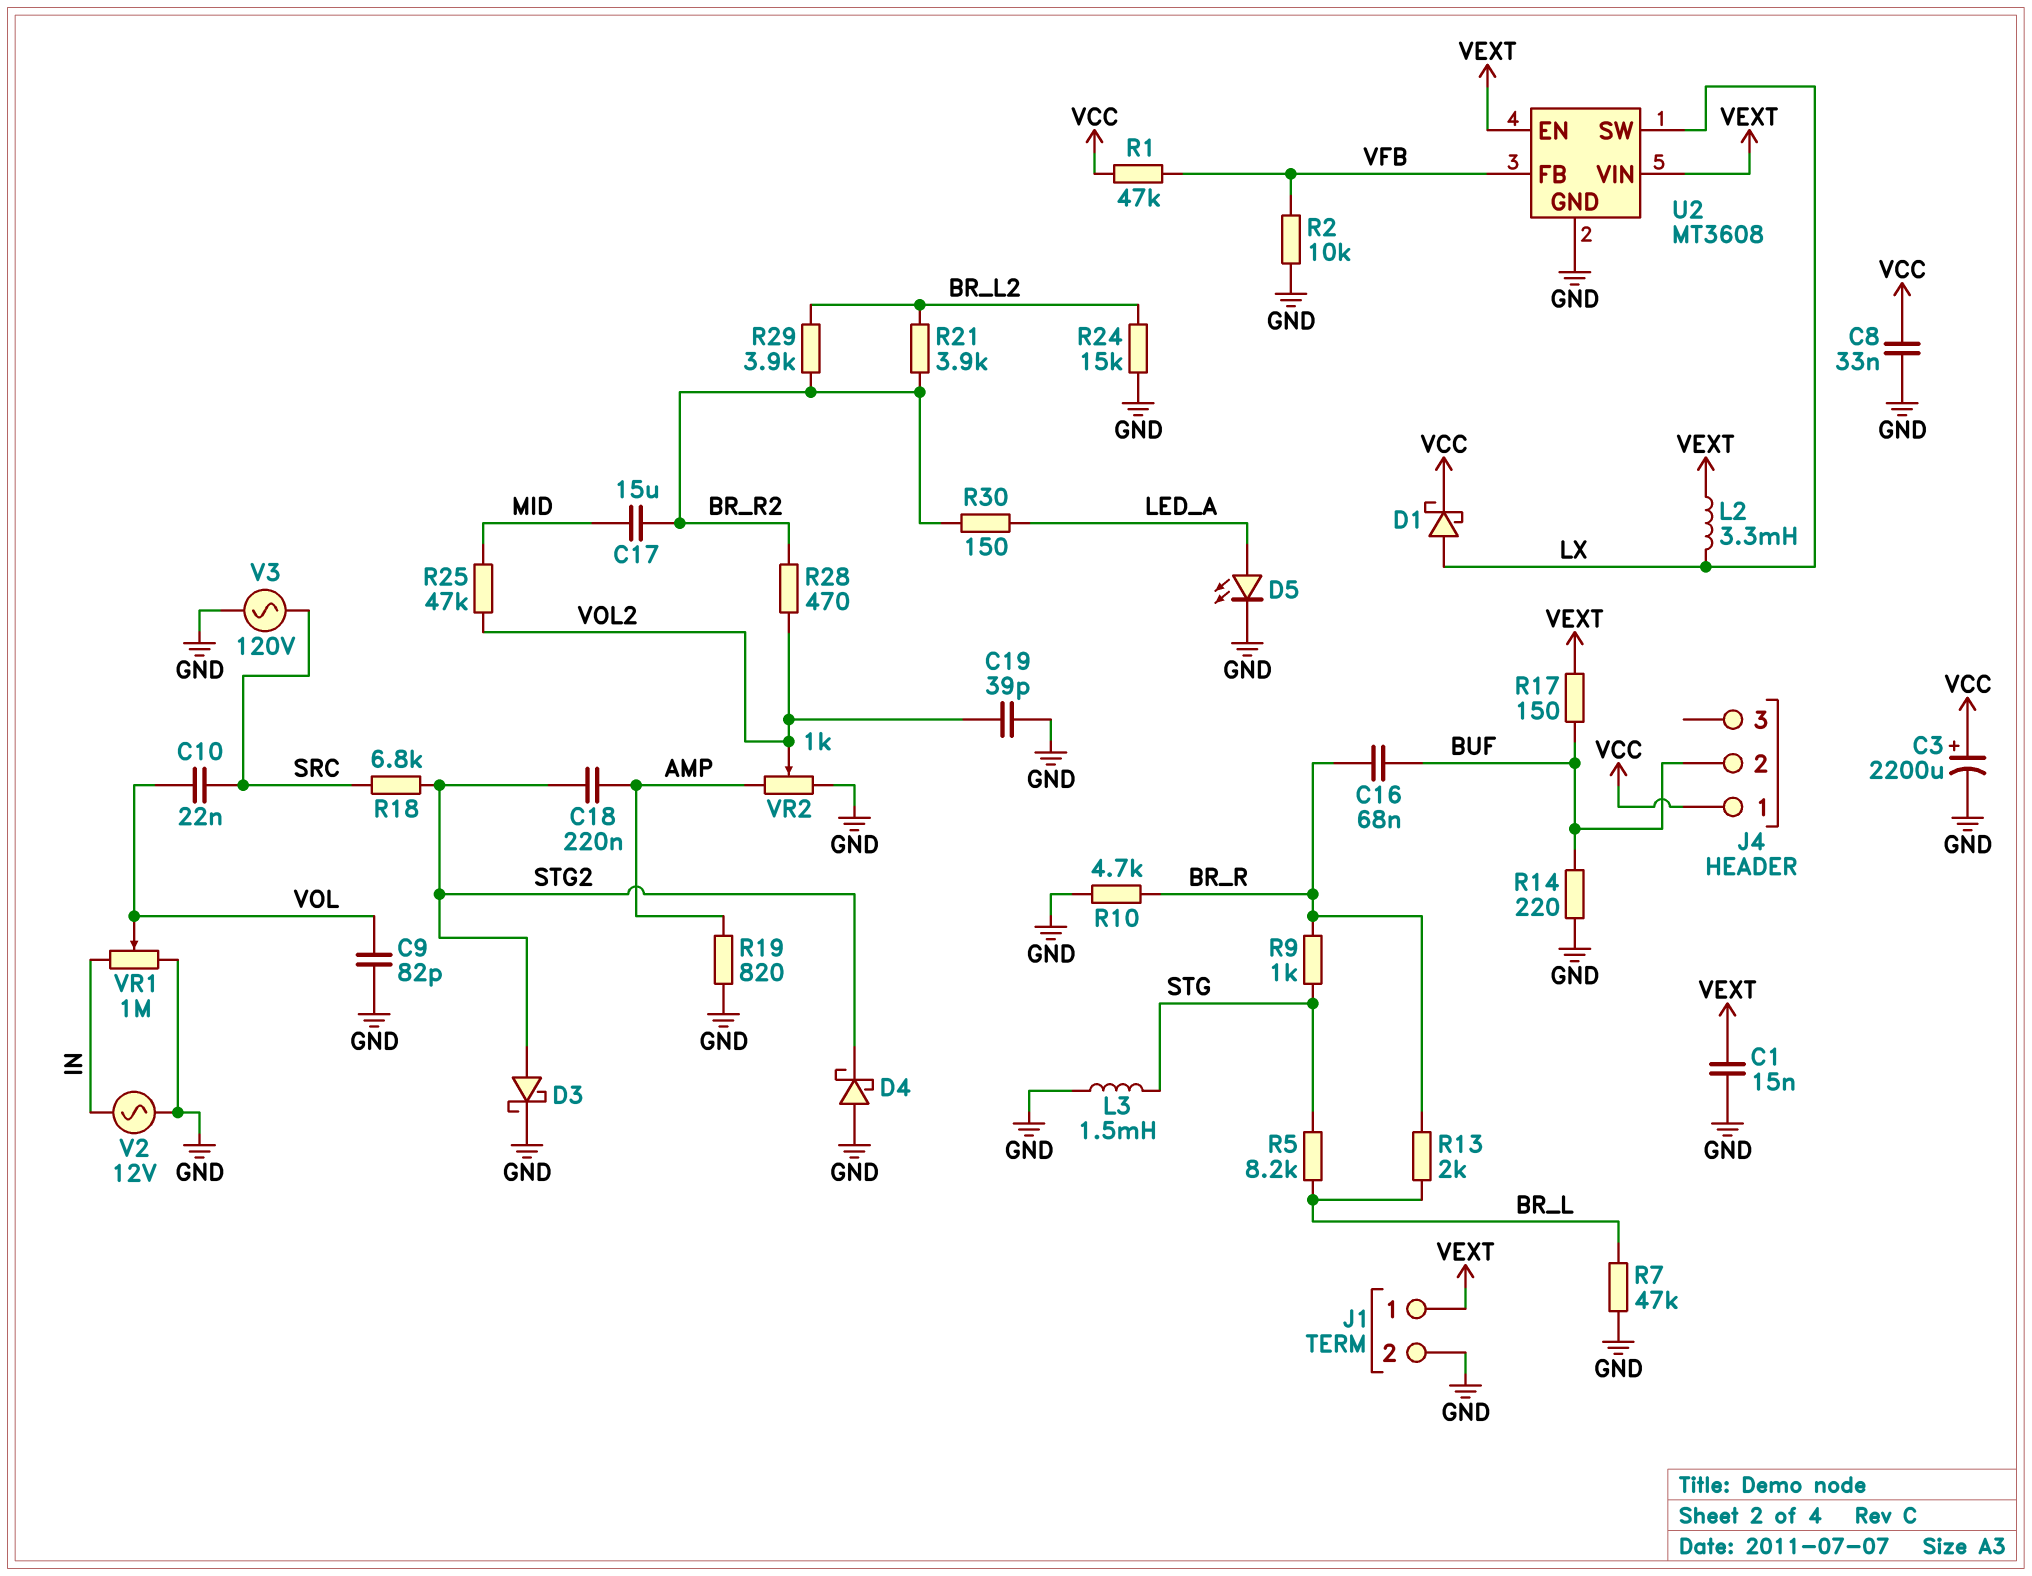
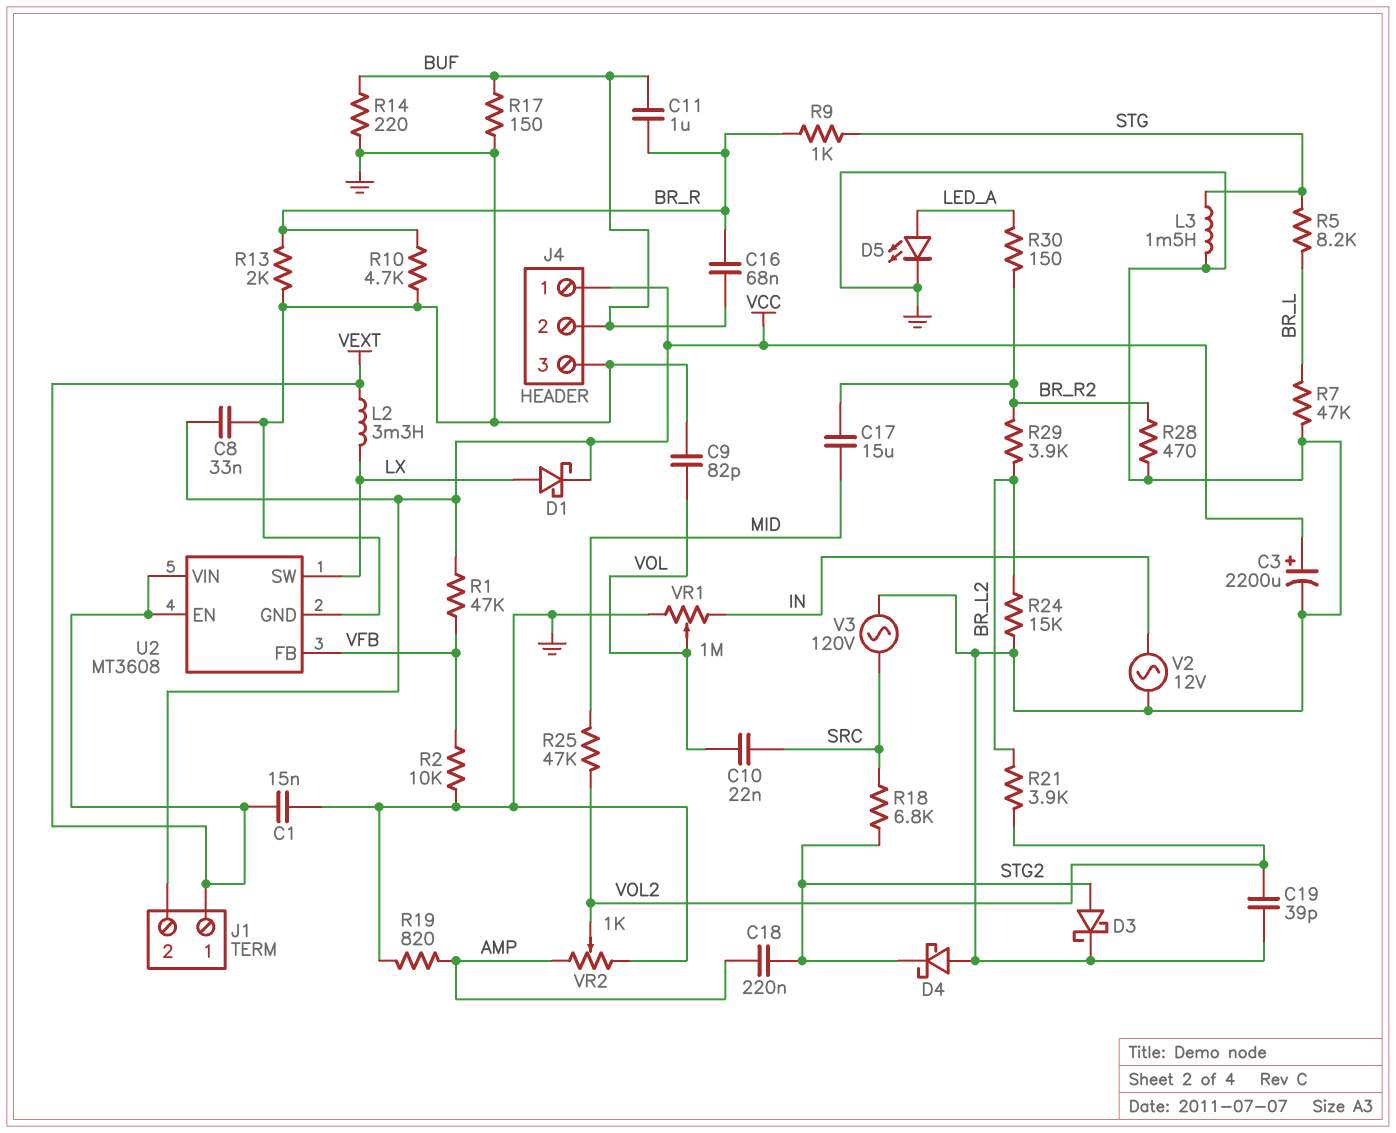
C11: none -> 1uF (BR_R, BUF)
J1 pin 2: GND -> VCC
J4 pin 3: none -> GND
R13: 2k (BR_L, BR_R) -> 2k (BR_R, GND)
R17: 150 (BUF, VEXT) -> 150 (BUF, GND)
R21: 3.9k (BR_L2, BR_R2) -> 3.9k (BR_L2, VOL2)
R28: 470 (BR_R2, VOL2) -> 470 (BR_R2, GND)

